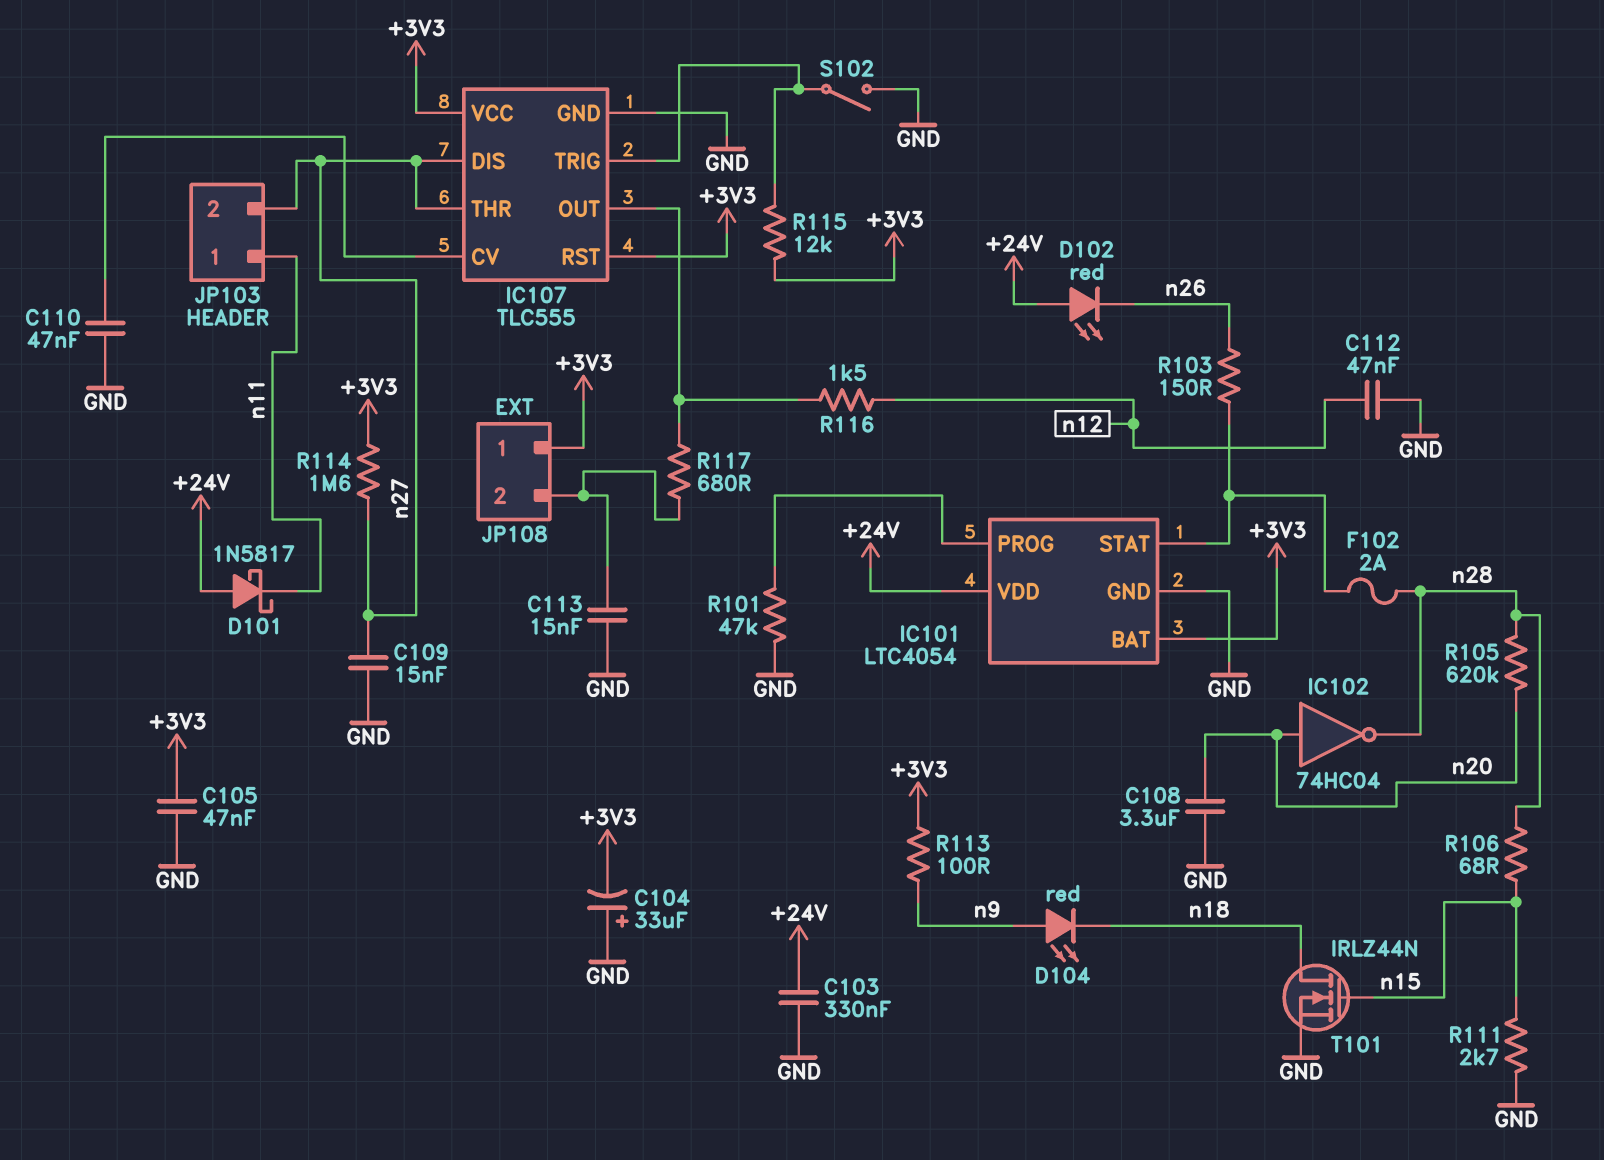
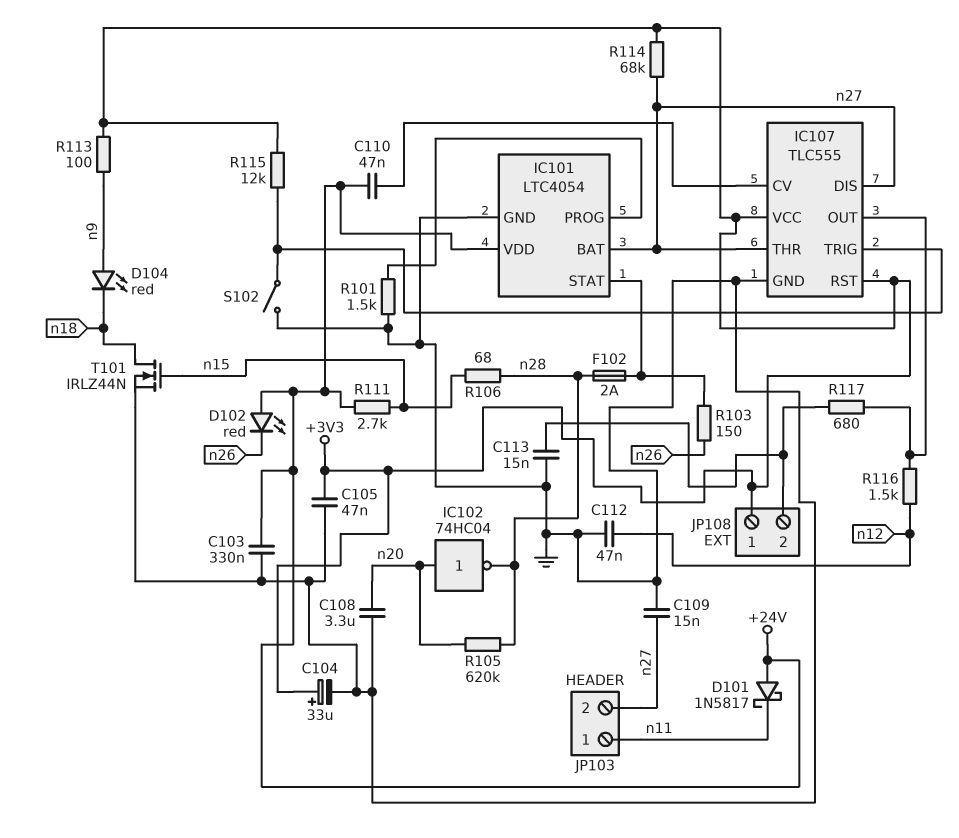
C104: 33uF (plus GND, minus +3V3) -> 33uF (plus +3V3, minus GND)
C110: 47nF (GND, IC107/CV) -> 47nF (+24V, IC107/CV)
IC101 pin BAT: +3V3 -> n27
R101: 47k (GND, IC101/PROG) -> 1.5k (GND, IC101/PROG)
R111: 2.7k (GND, n15) -> 2.7k (+24V, n15)
R114: 1.6M (+3V3, n27) -> 68k (+3V3, n27)

